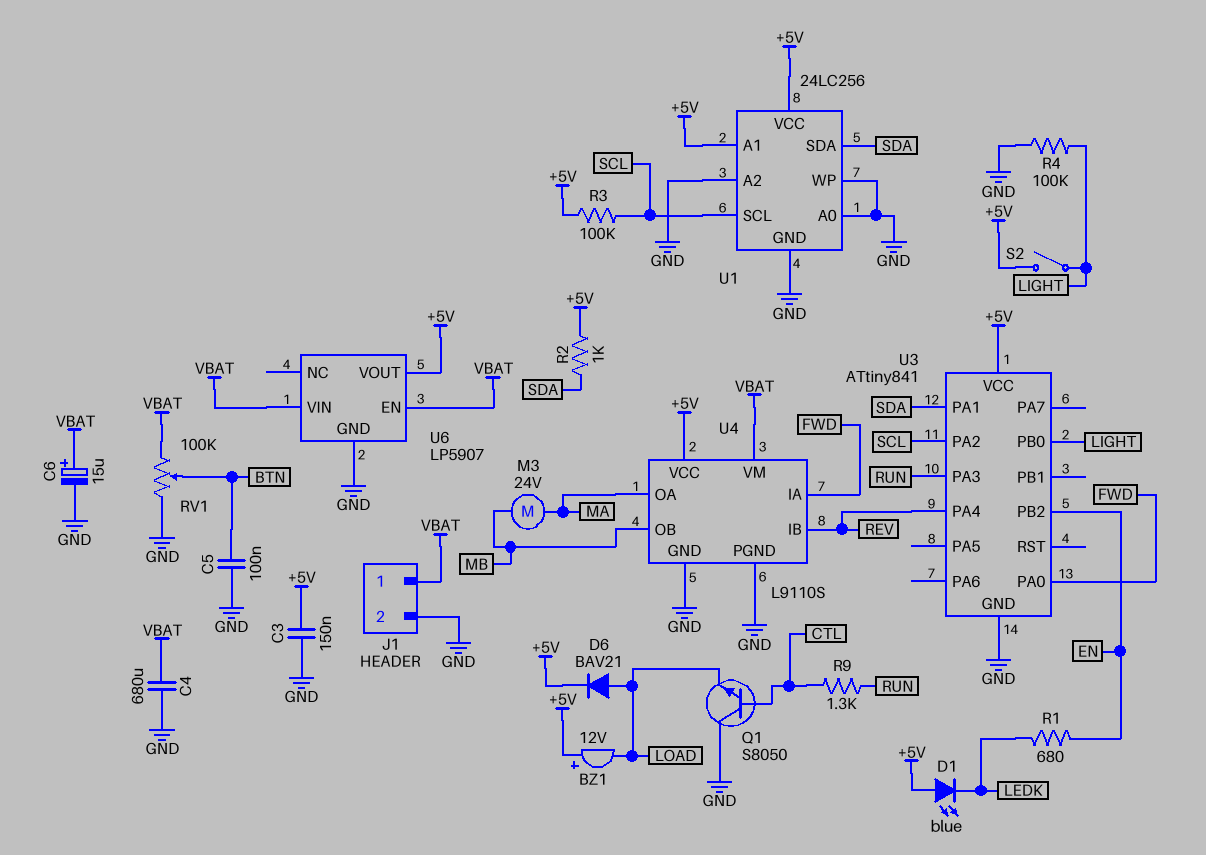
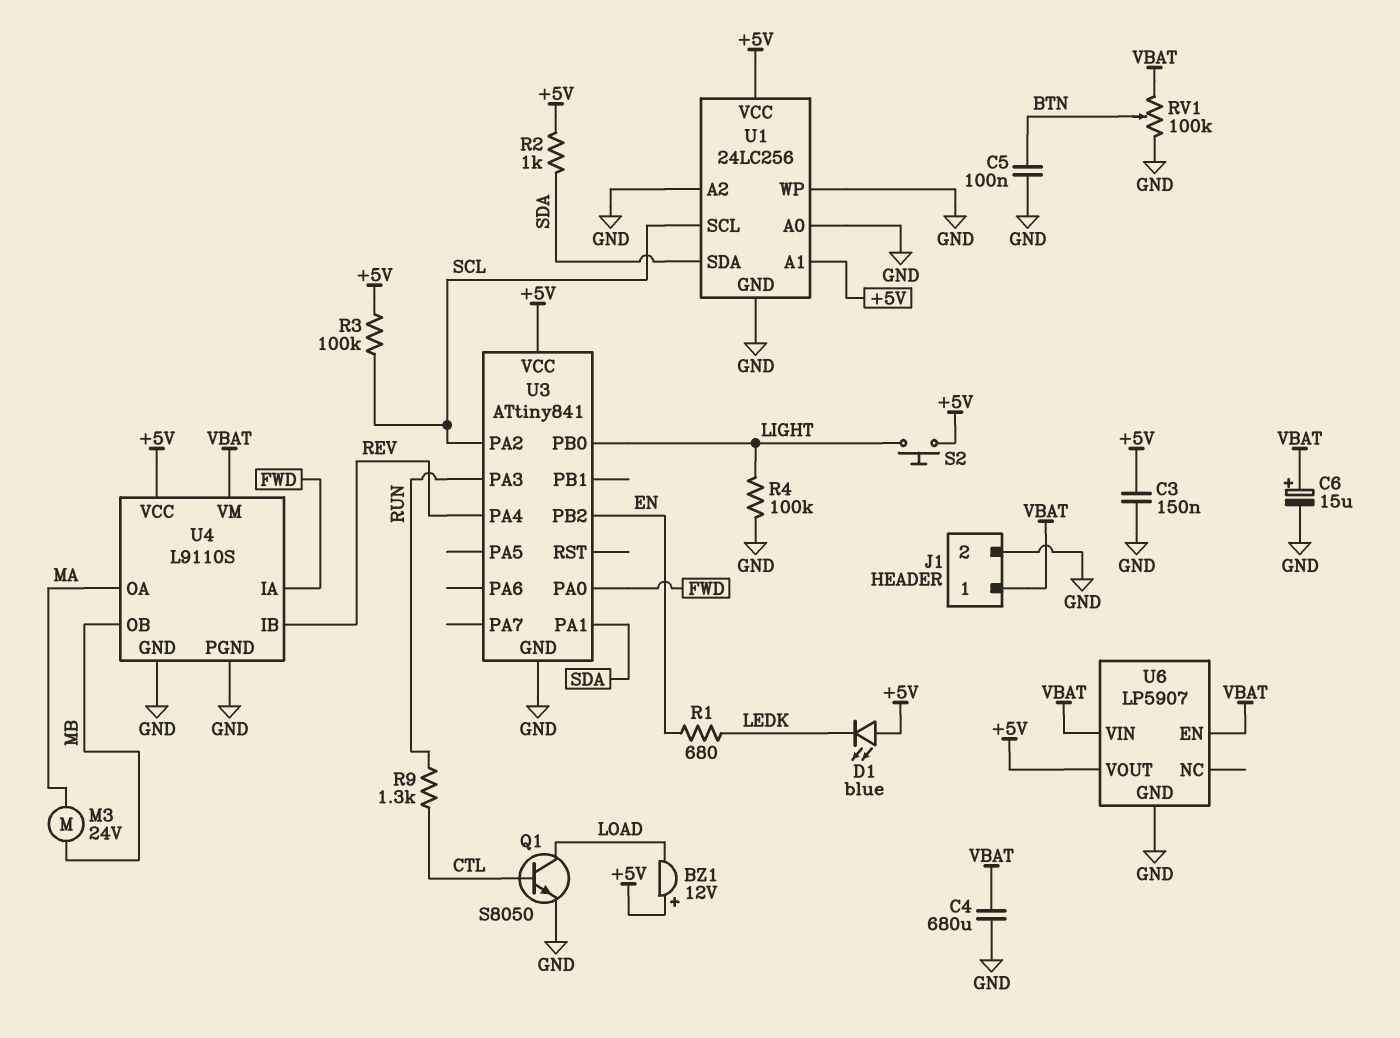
D6: diode BAV21 (A LOAD, K +5V) -> none
Q1: NPN S8050 (B CTL, C GND, E LOAD) -> NPN S8050 (B CTL, C LOAD, E GND)
S2: switch (+5V, LIGHT) -> button (+5V, LIGHT)

